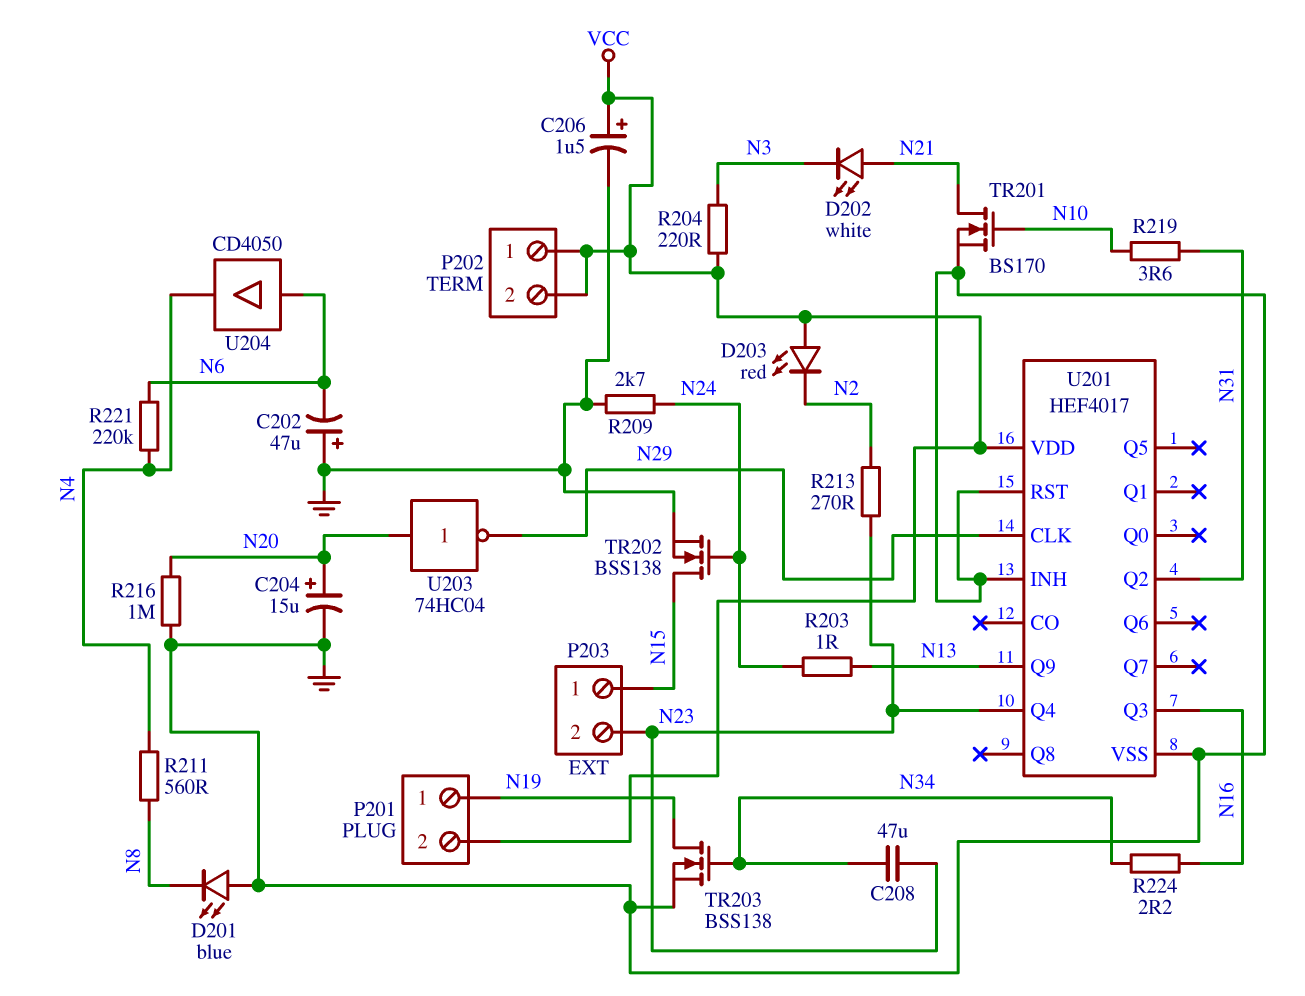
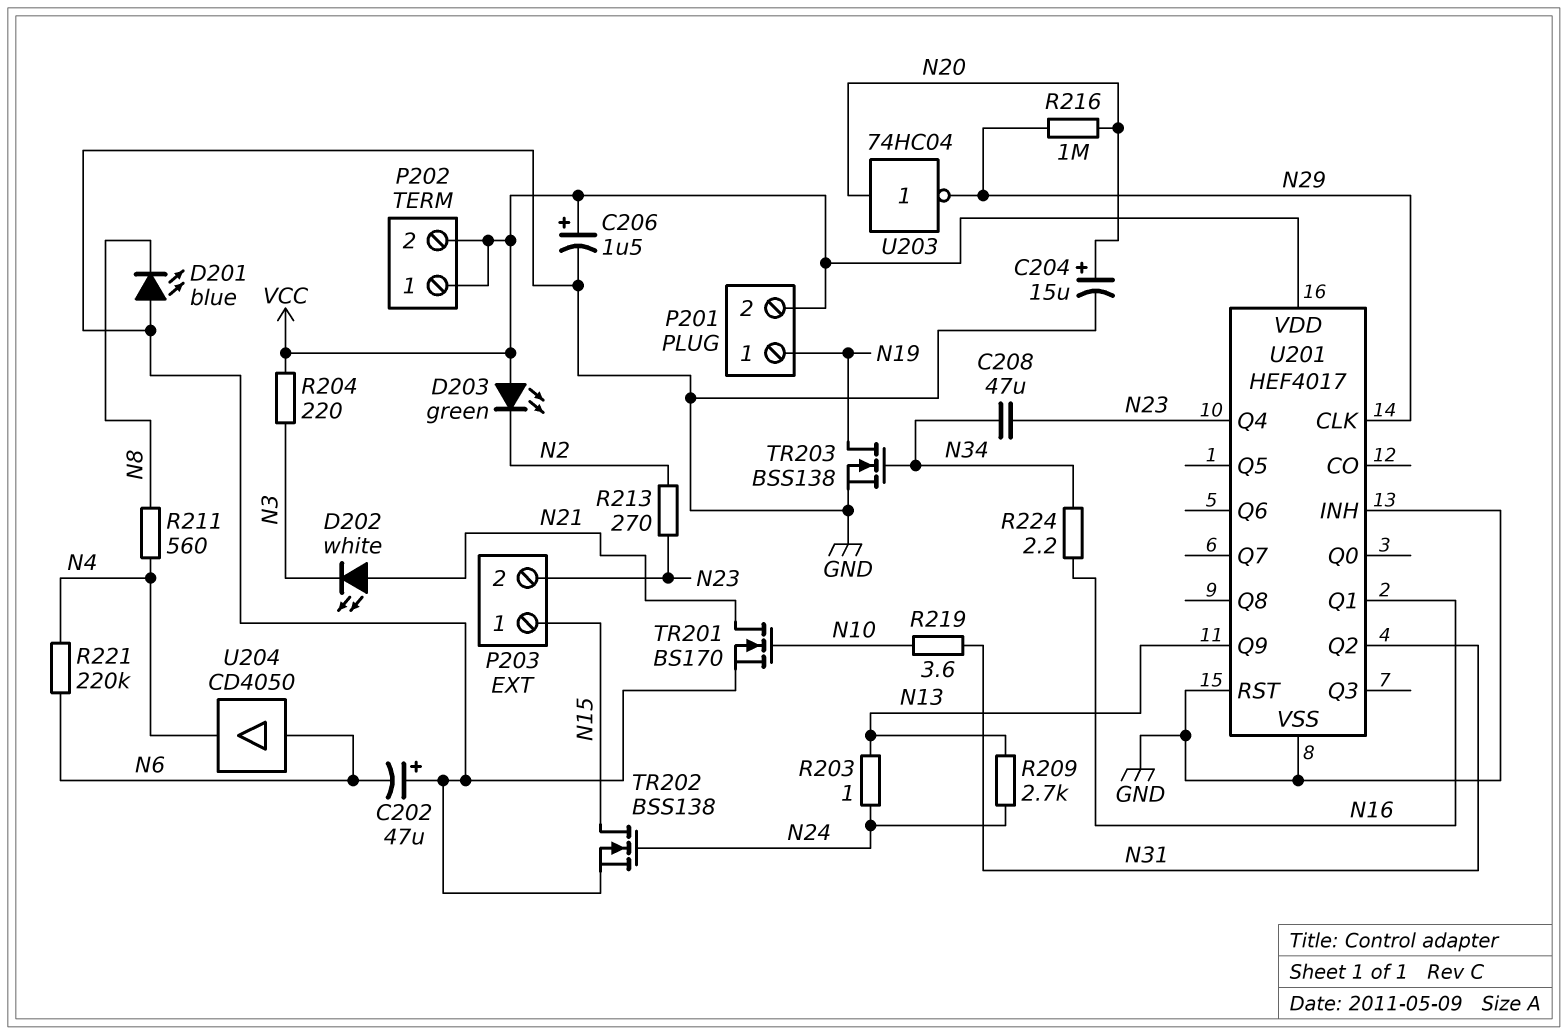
D203: LED red (A VCC, K N2) -> LED green (A VCC, K N2)
R209: 2.7k (GND, N24) -> 2.7k (N13, N24)
R216: 1M (GND, N20) -> 1M (N20, N29)
U201 pin Q1: none -> N16
U201 pin Q3: N16 -> none

